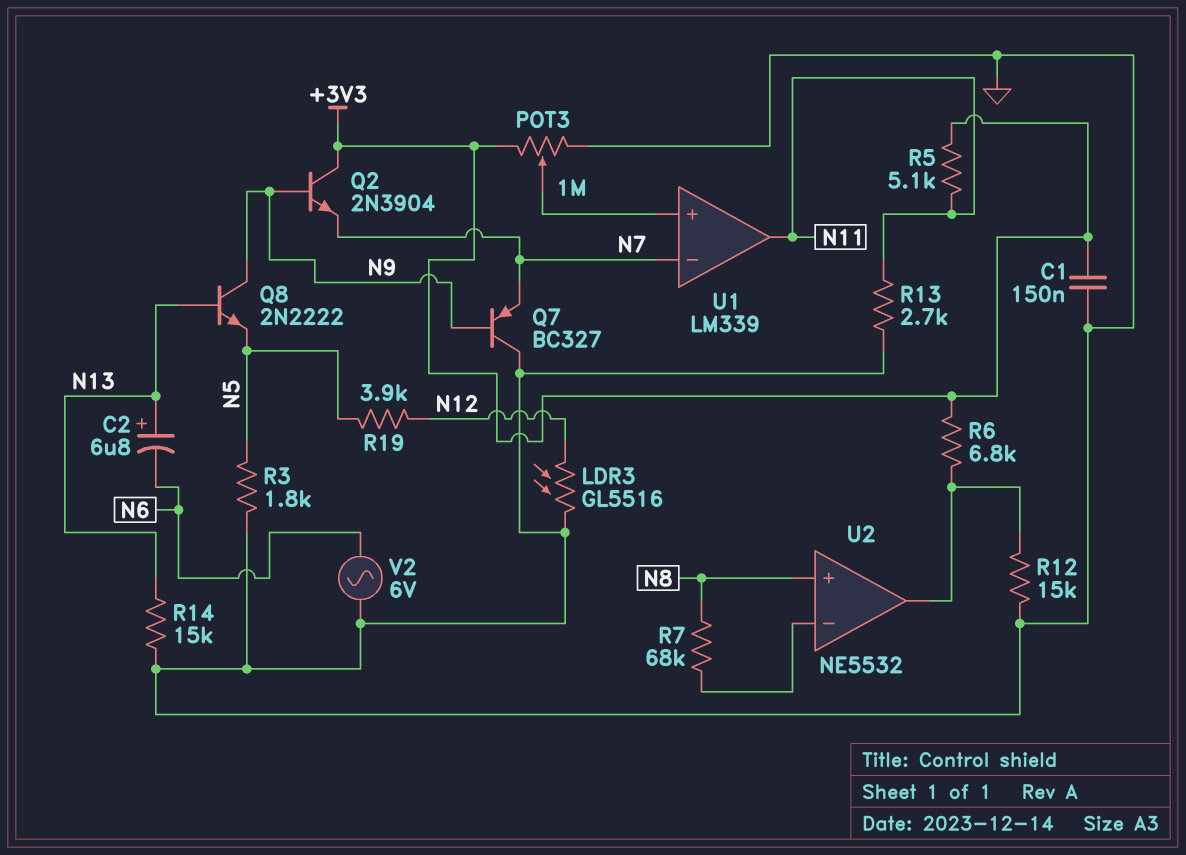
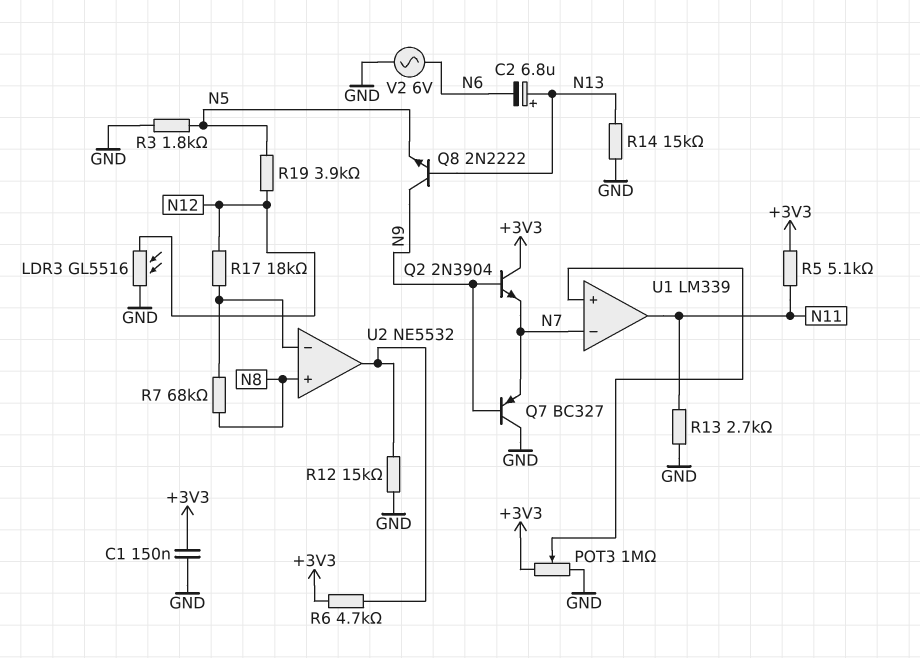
R6: 6.8k (+3V3, U2/out) -> 4.7k (+3V3, U2/out)
R17: none -> 18k (N12, U2/in-)

